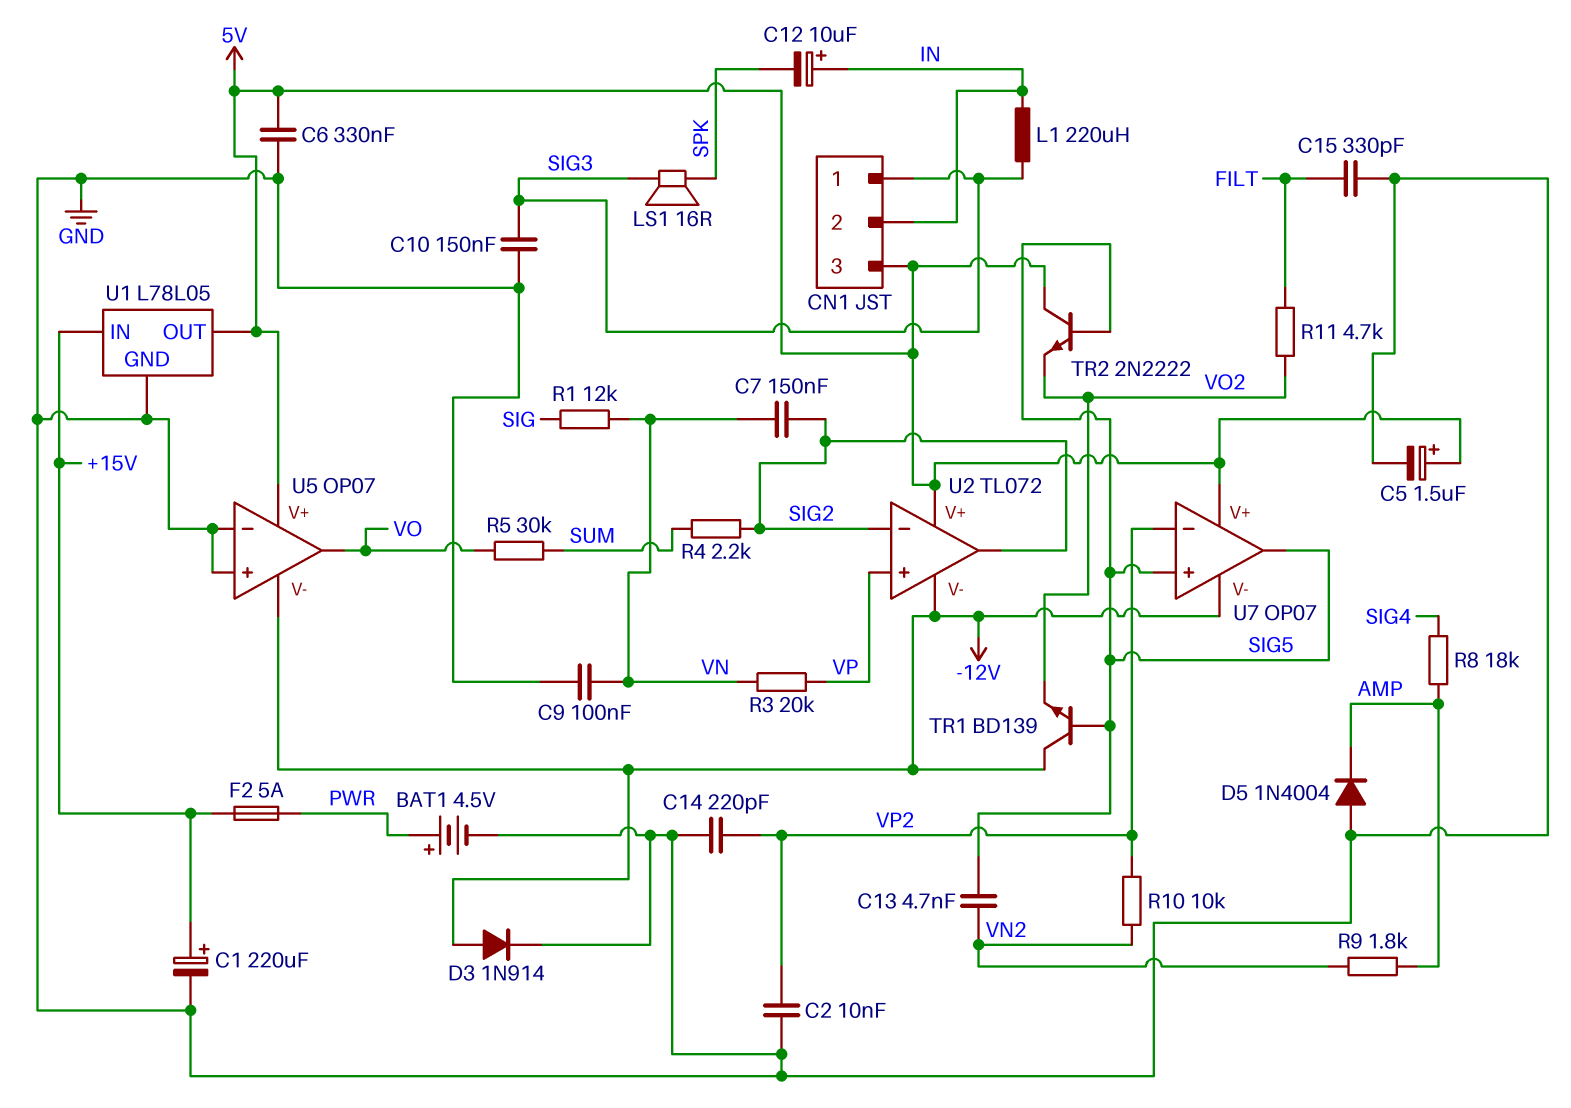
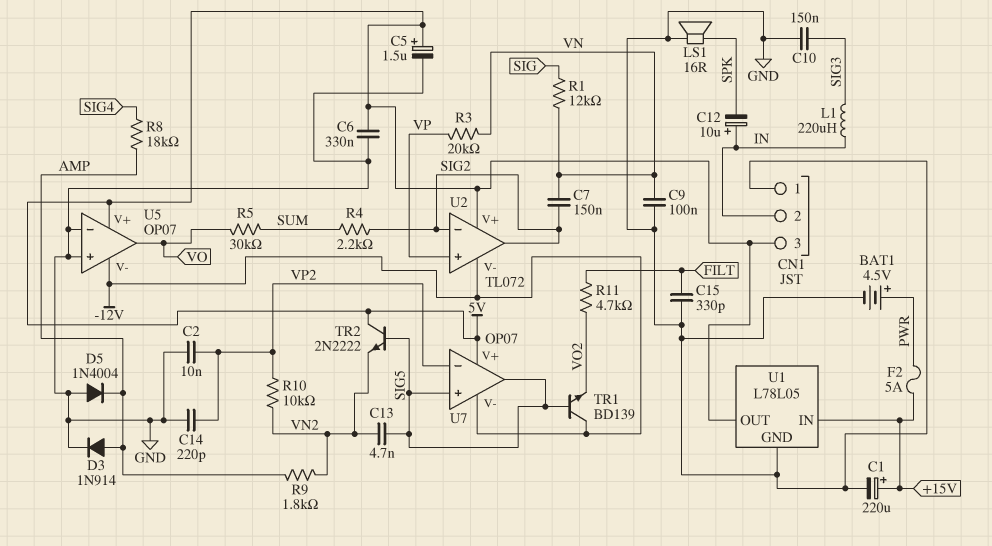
CN1 pin 1: SIG3 -> GND
D3: diode 1N914 (A -12V, K GND) -> diode 1N914 (A AMP, K GND)
LS1: speaker 16R (SIG3, SPK) -> speaker 16R (GND, SPK)
TR2: NPN 2N2222 (B SIG5, C 5V, E VO2) -> NPN 2N2222 (B SIG5, C 5V, E VN2)

